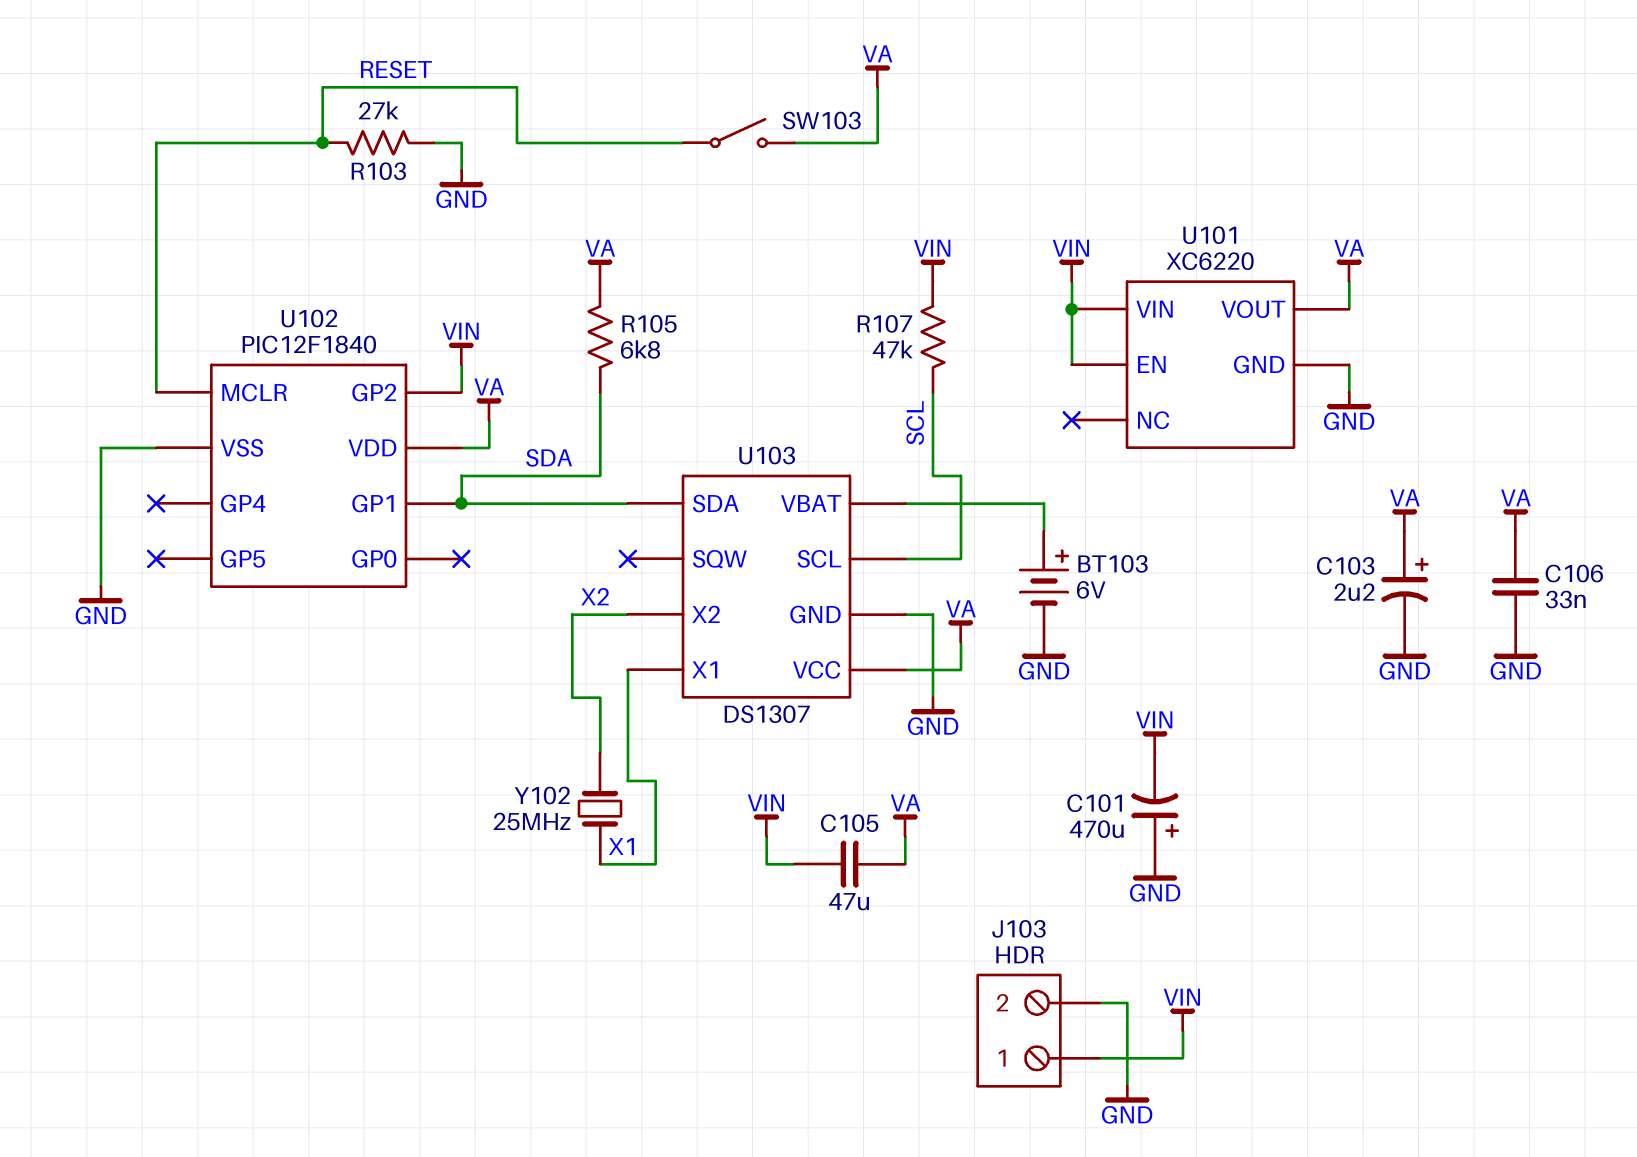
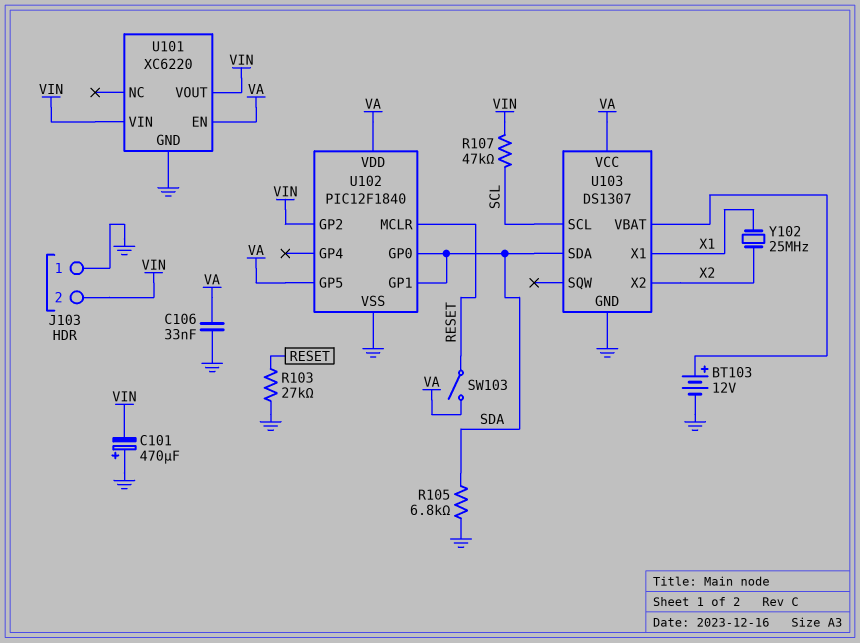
BT103: 6V (plus U103/VBAT, minus GND) -> 12V (plus U103/VBAT, minus GND)
C103: 2.2uF (plus VA, minus GND) -> none
C105: 47uF (VA, VIN) -> none
J103 pin 1: VIN -> GND
J103 pin 2: GND -> VIN
R105: 6.8k (SDA, VA) -> 6.8k (GND, SDA)
U101 pin EN: VIN -> VA
U101 pin VOUT: VA -> VIN
U102 pin GP0: none -> SDA
U102 pin GP5: none -> VA

